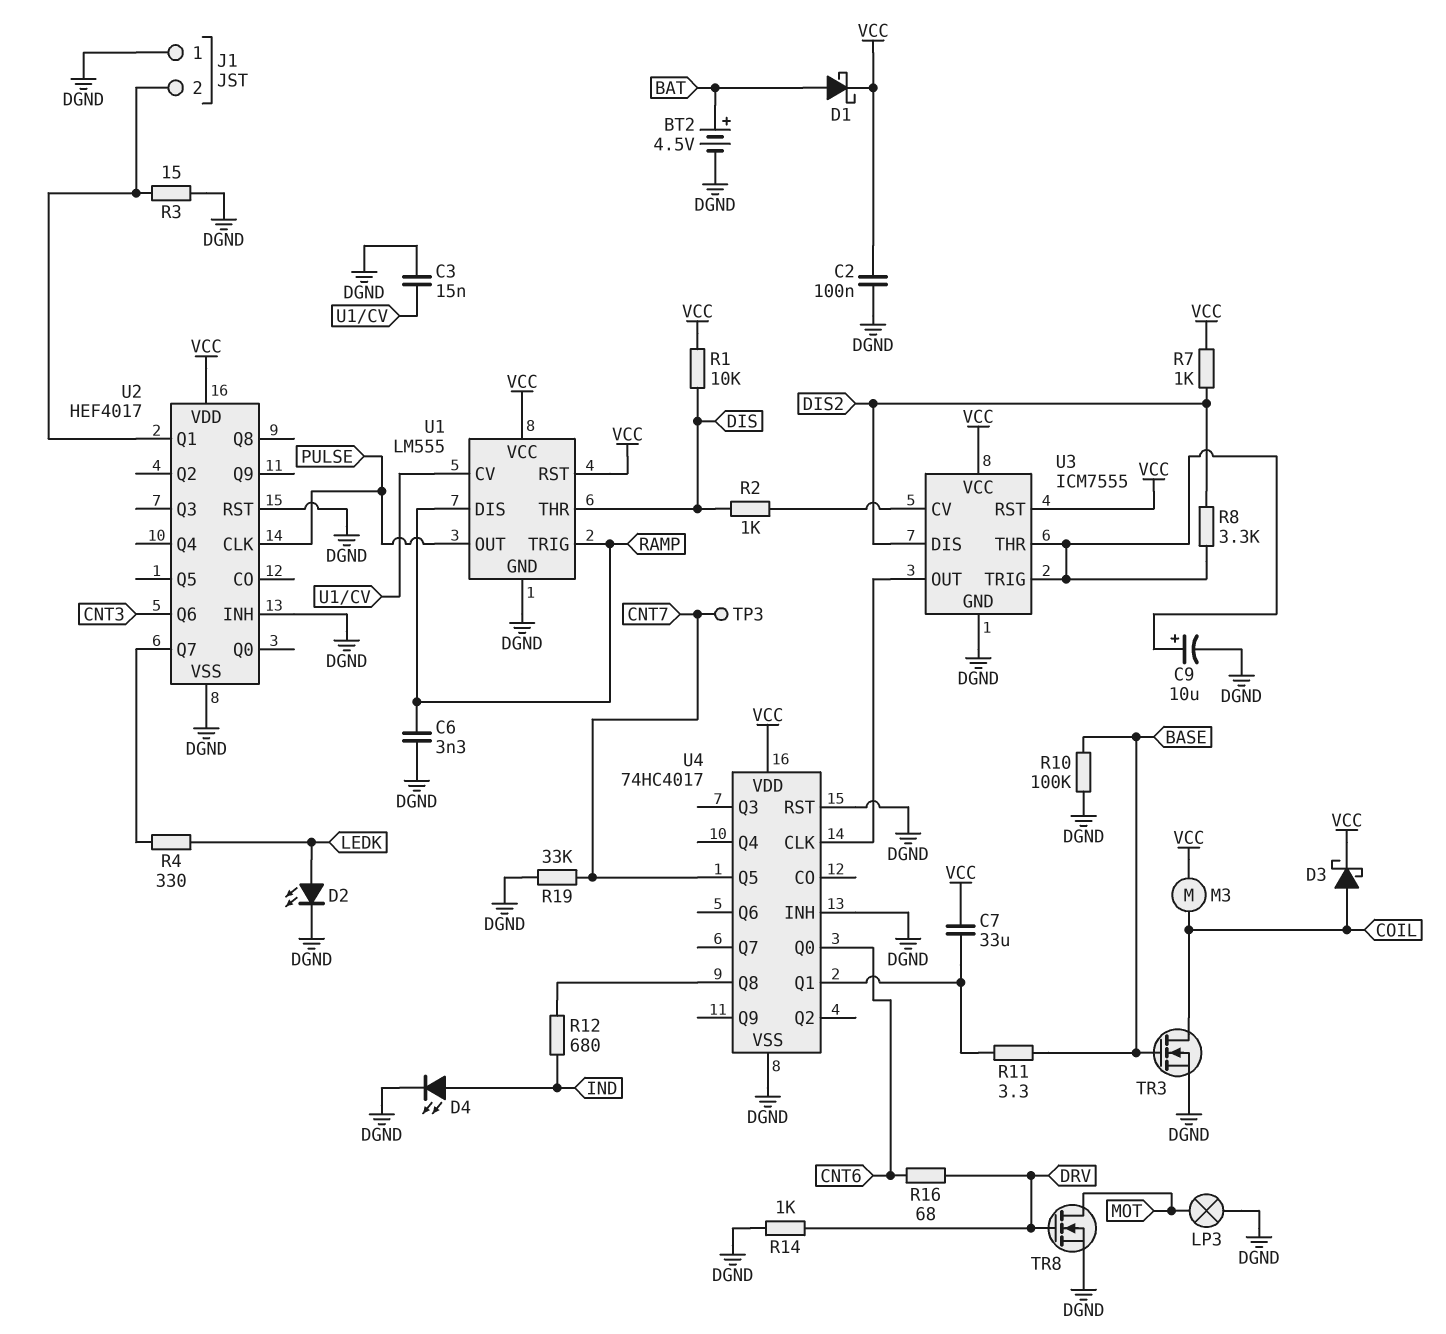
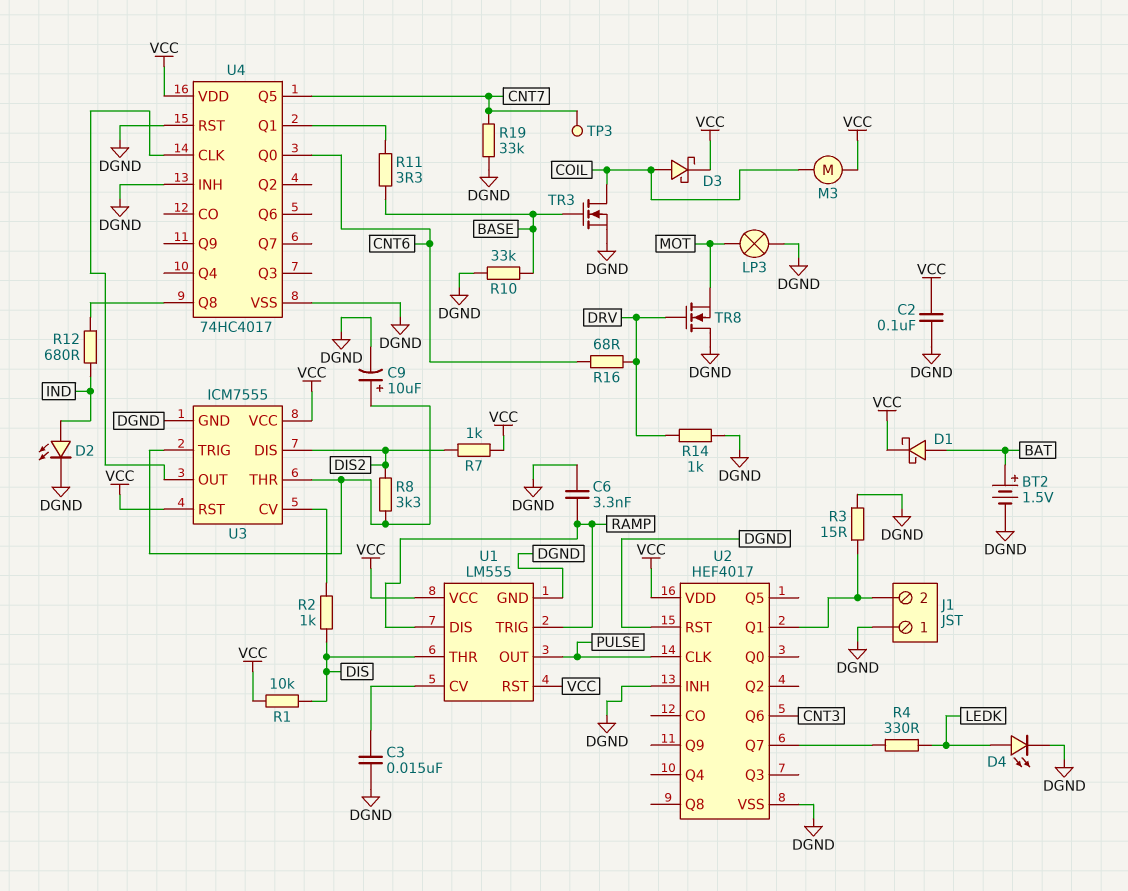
BT2: 4.5V (plus BAT, minus DGND) -> 1.5V (plus BAT, minus DGND)
C7: 33uF (U4/Q1, VCC) -> none
D2: LED (A LEDK, K DGND) -> LED (A IND, K DGND)
D4: LED (A IND, K DGND) -> LED (A LEDK, K DGND)
R10: 100k (BASE, DGND) -> 33k (BASE, DGND)
TR8: NMOS (G DRV, D MOT, S DGND) -> NMOS (G DRV, D DGND, S MOT)

